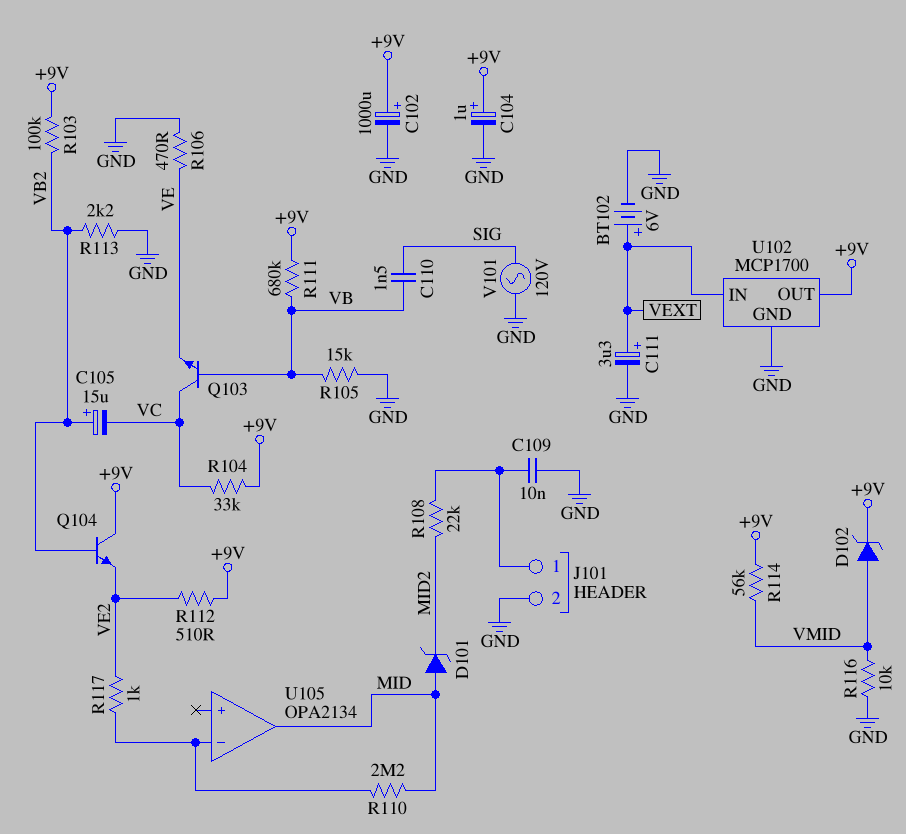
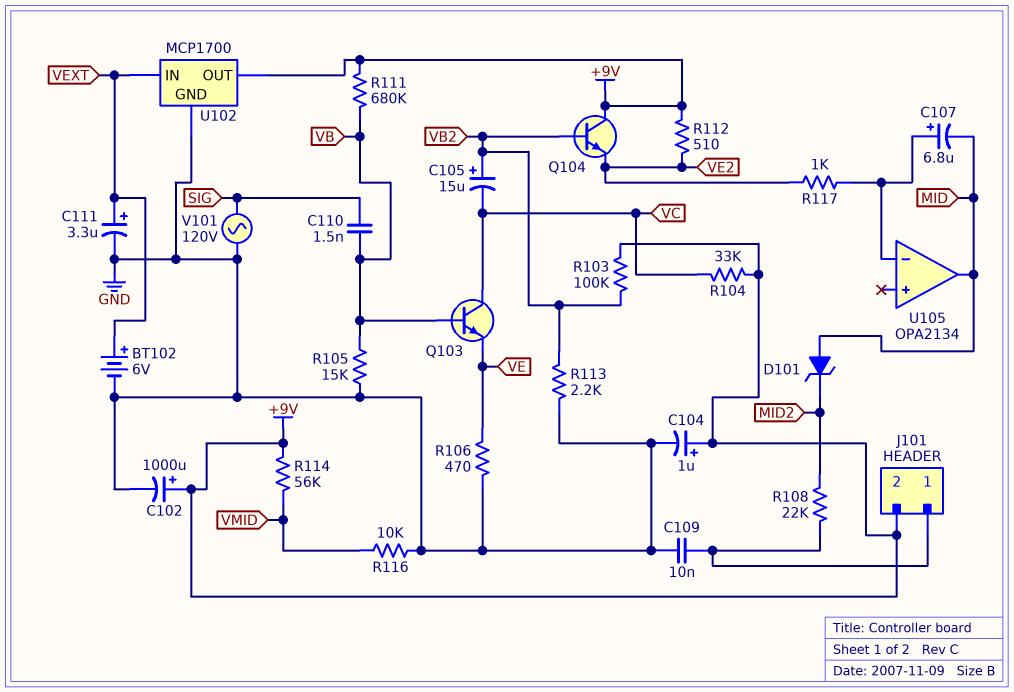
C107: none -> 6.8uF (plus U105/in-, minus MID)
D102: zener (A VMID, K +9V) -> none
J101 pin 2: GND -> +9V
R110: 2.2M (MID, U105/in-) -> none

